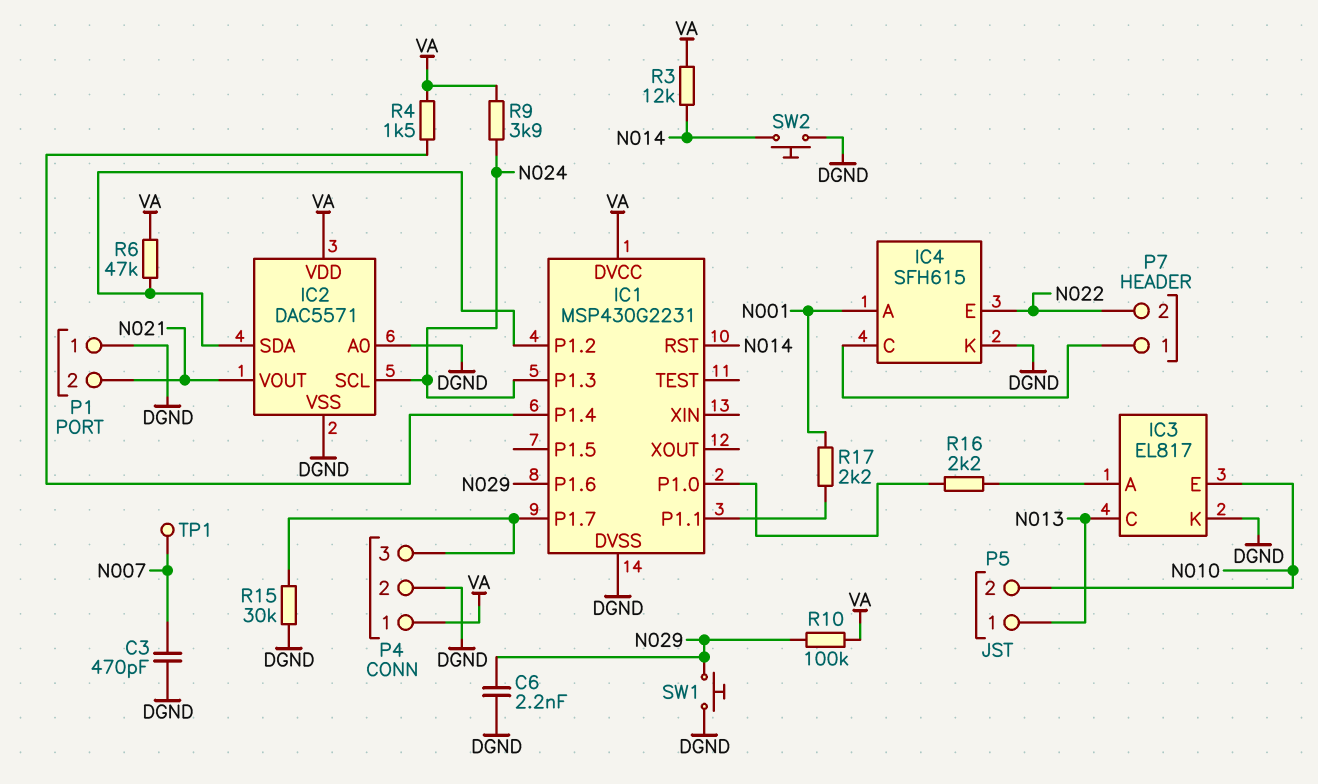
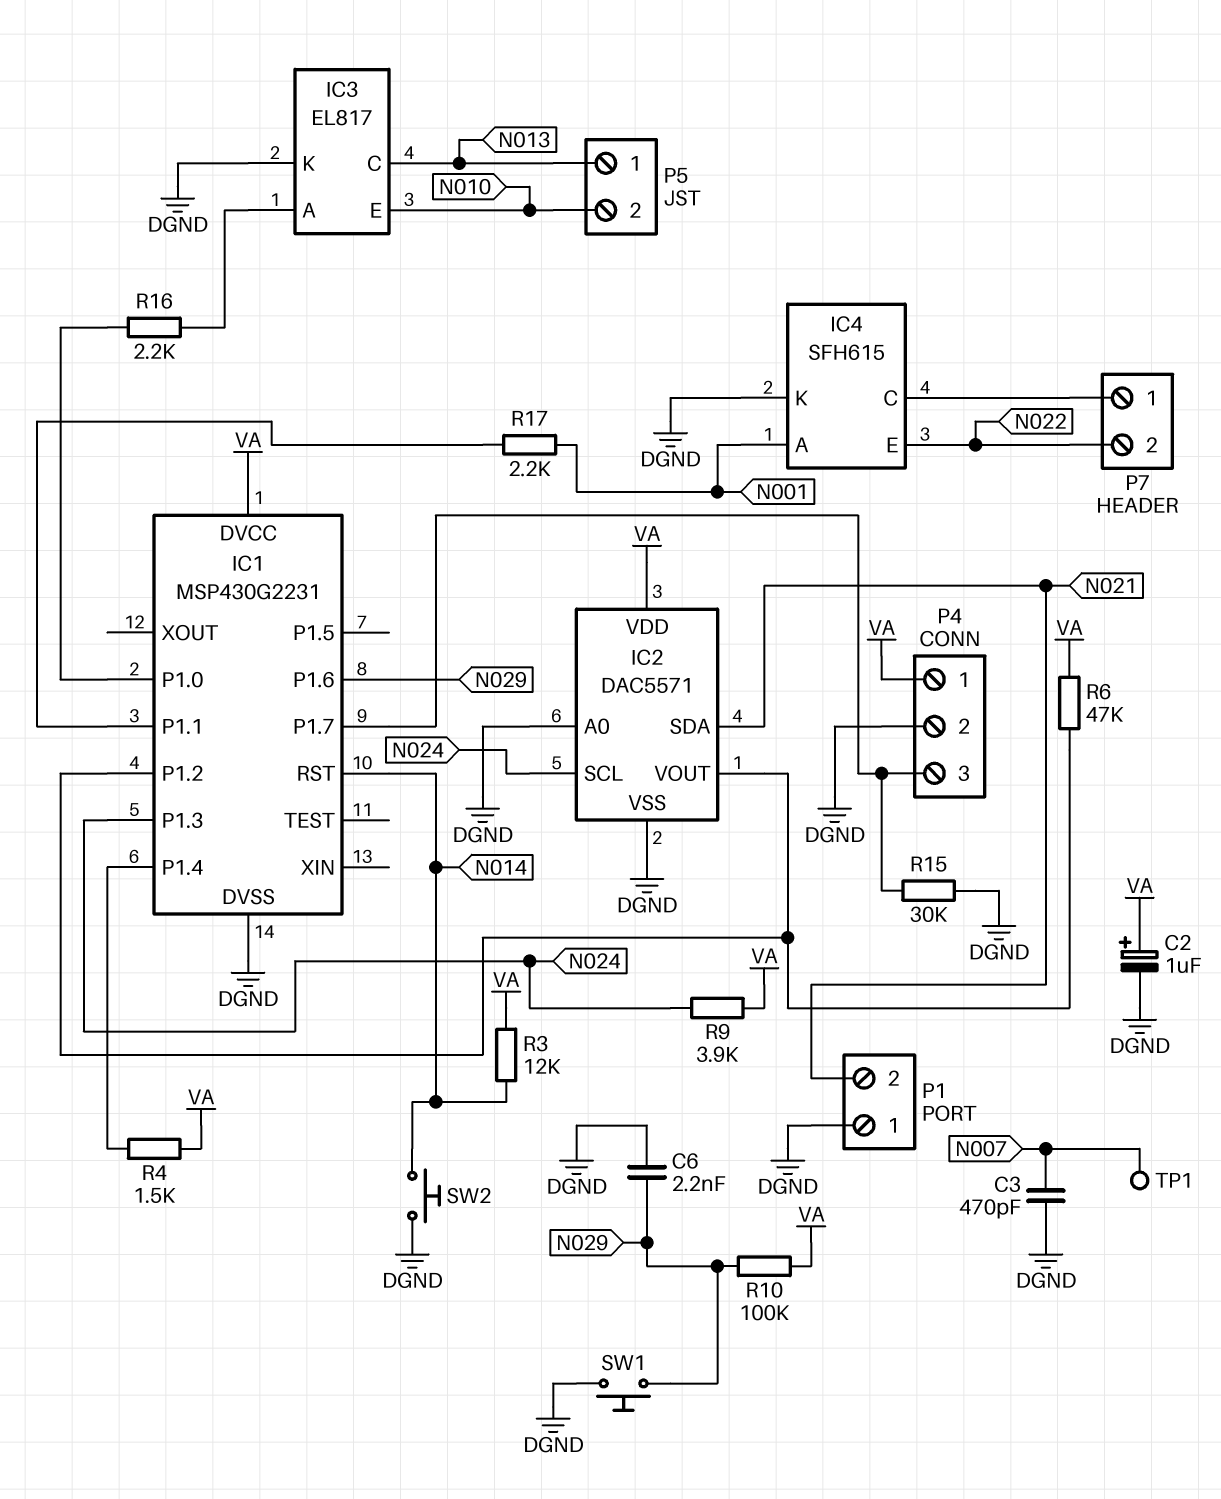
C2: none -> 1uF (plus VA, minus DGND)
IC2 pin SDA: IC1/P1.2 -> N021
IC2 pin VOUT: N021 -> IC1/P1.2

